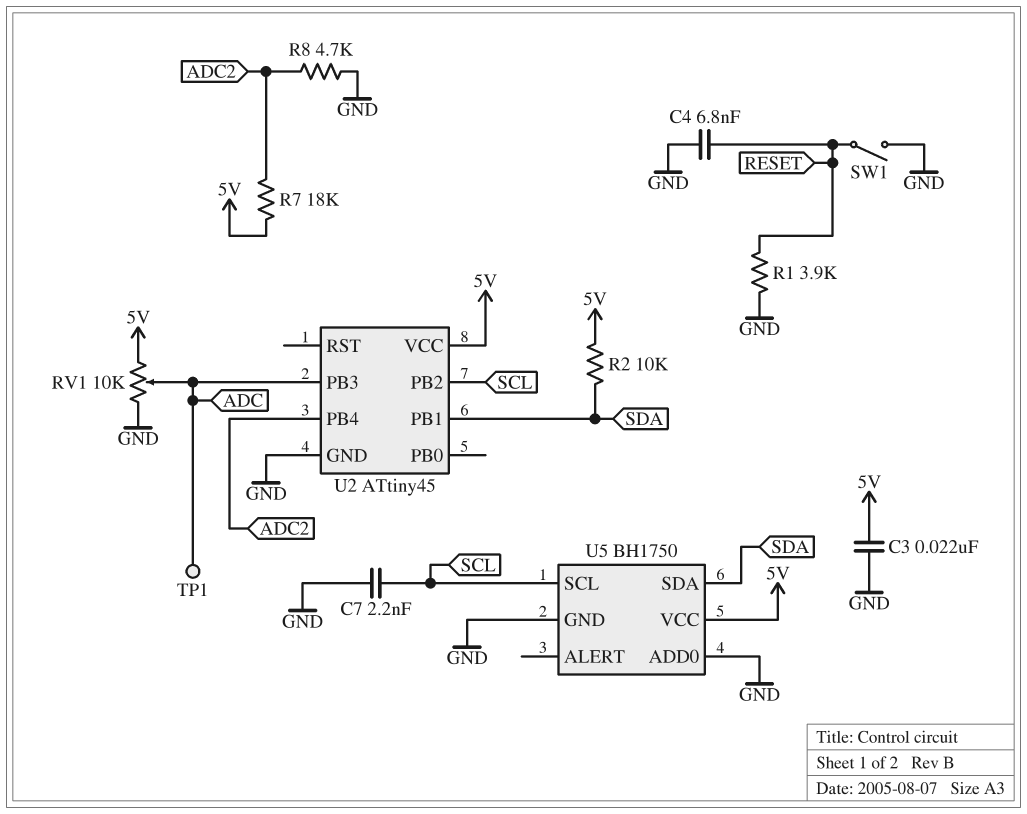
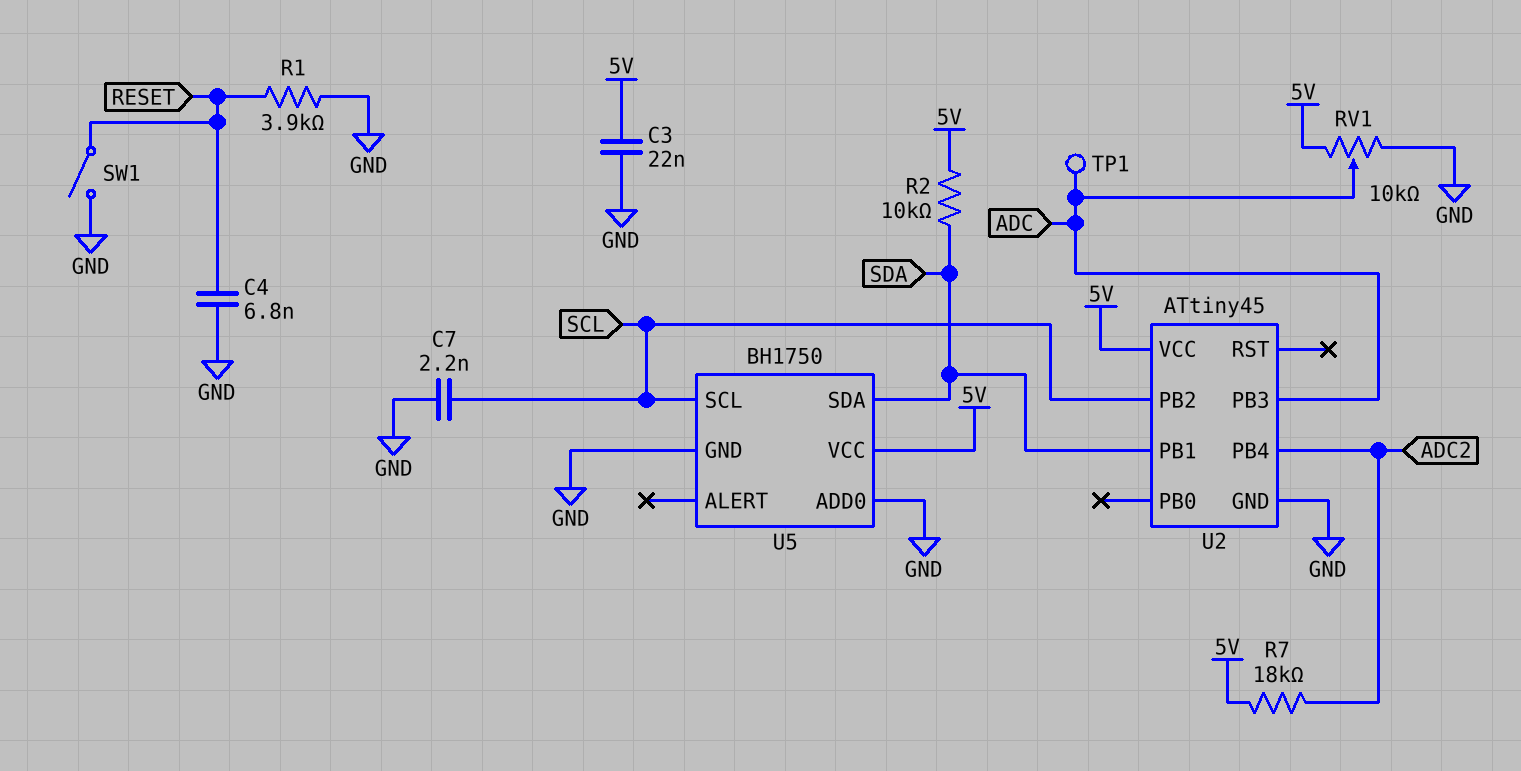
R8: 4.7k (ADC2, GND) -> none

